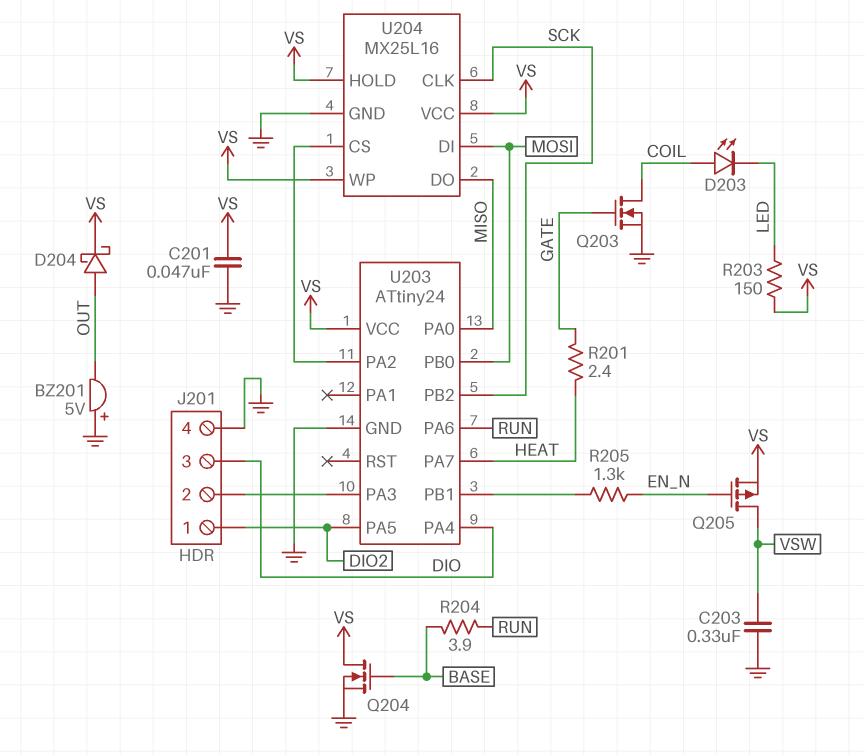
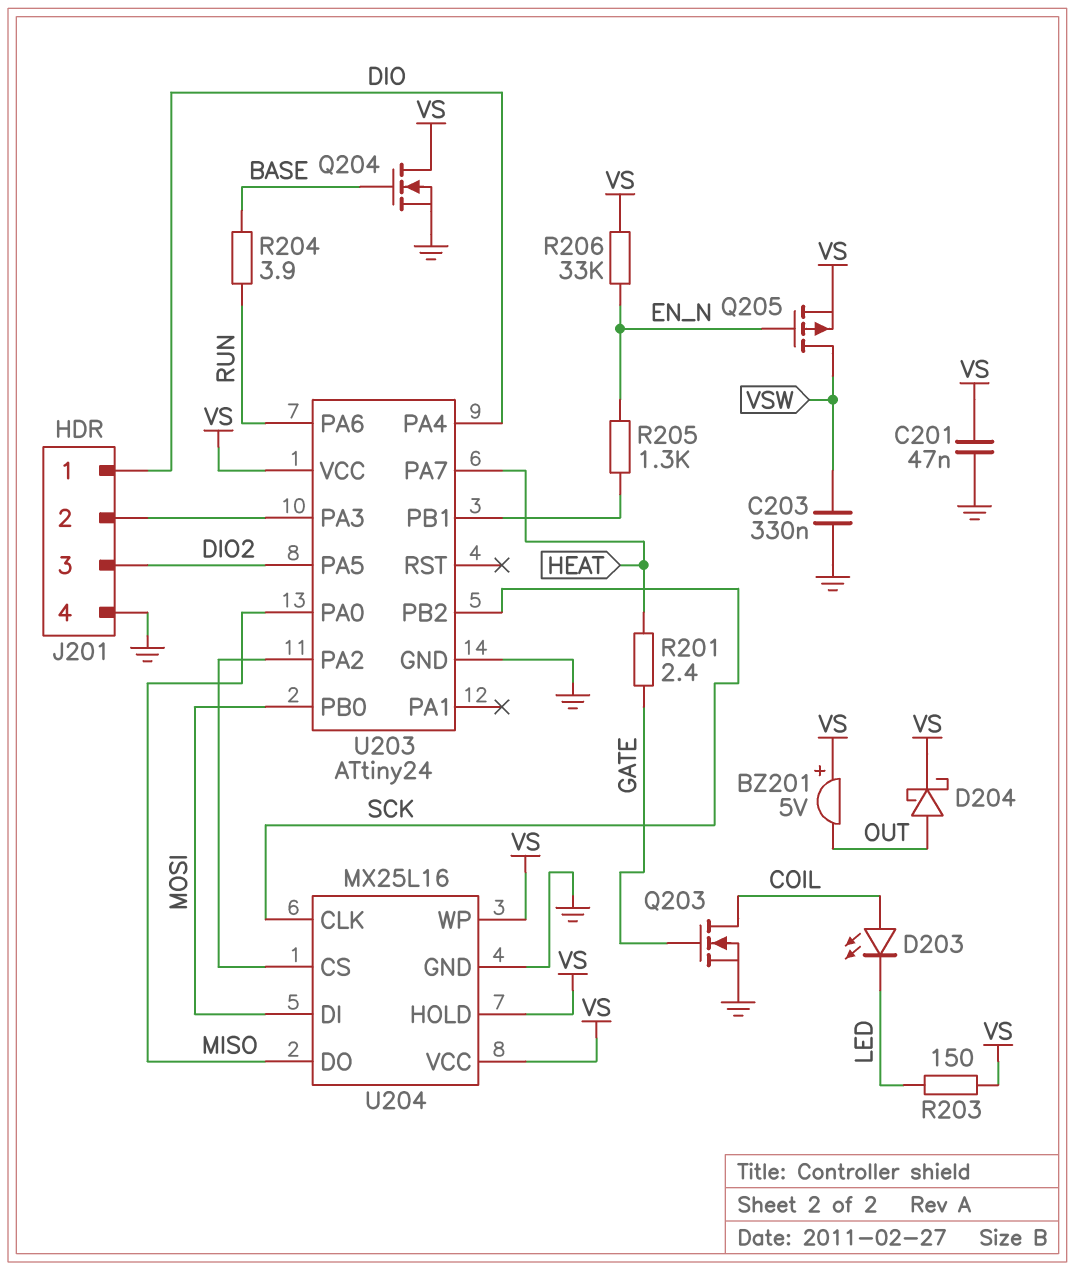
BZ201: buzzer 5V (plus GND, minus OUT) -> buzzer 5V (plus VS, minus OUT)
J201 pin 1: DIO2 -> DIO
J201 pin 3: DIO -> DIO2
R206: none -> 33k (EN_N, VS)

